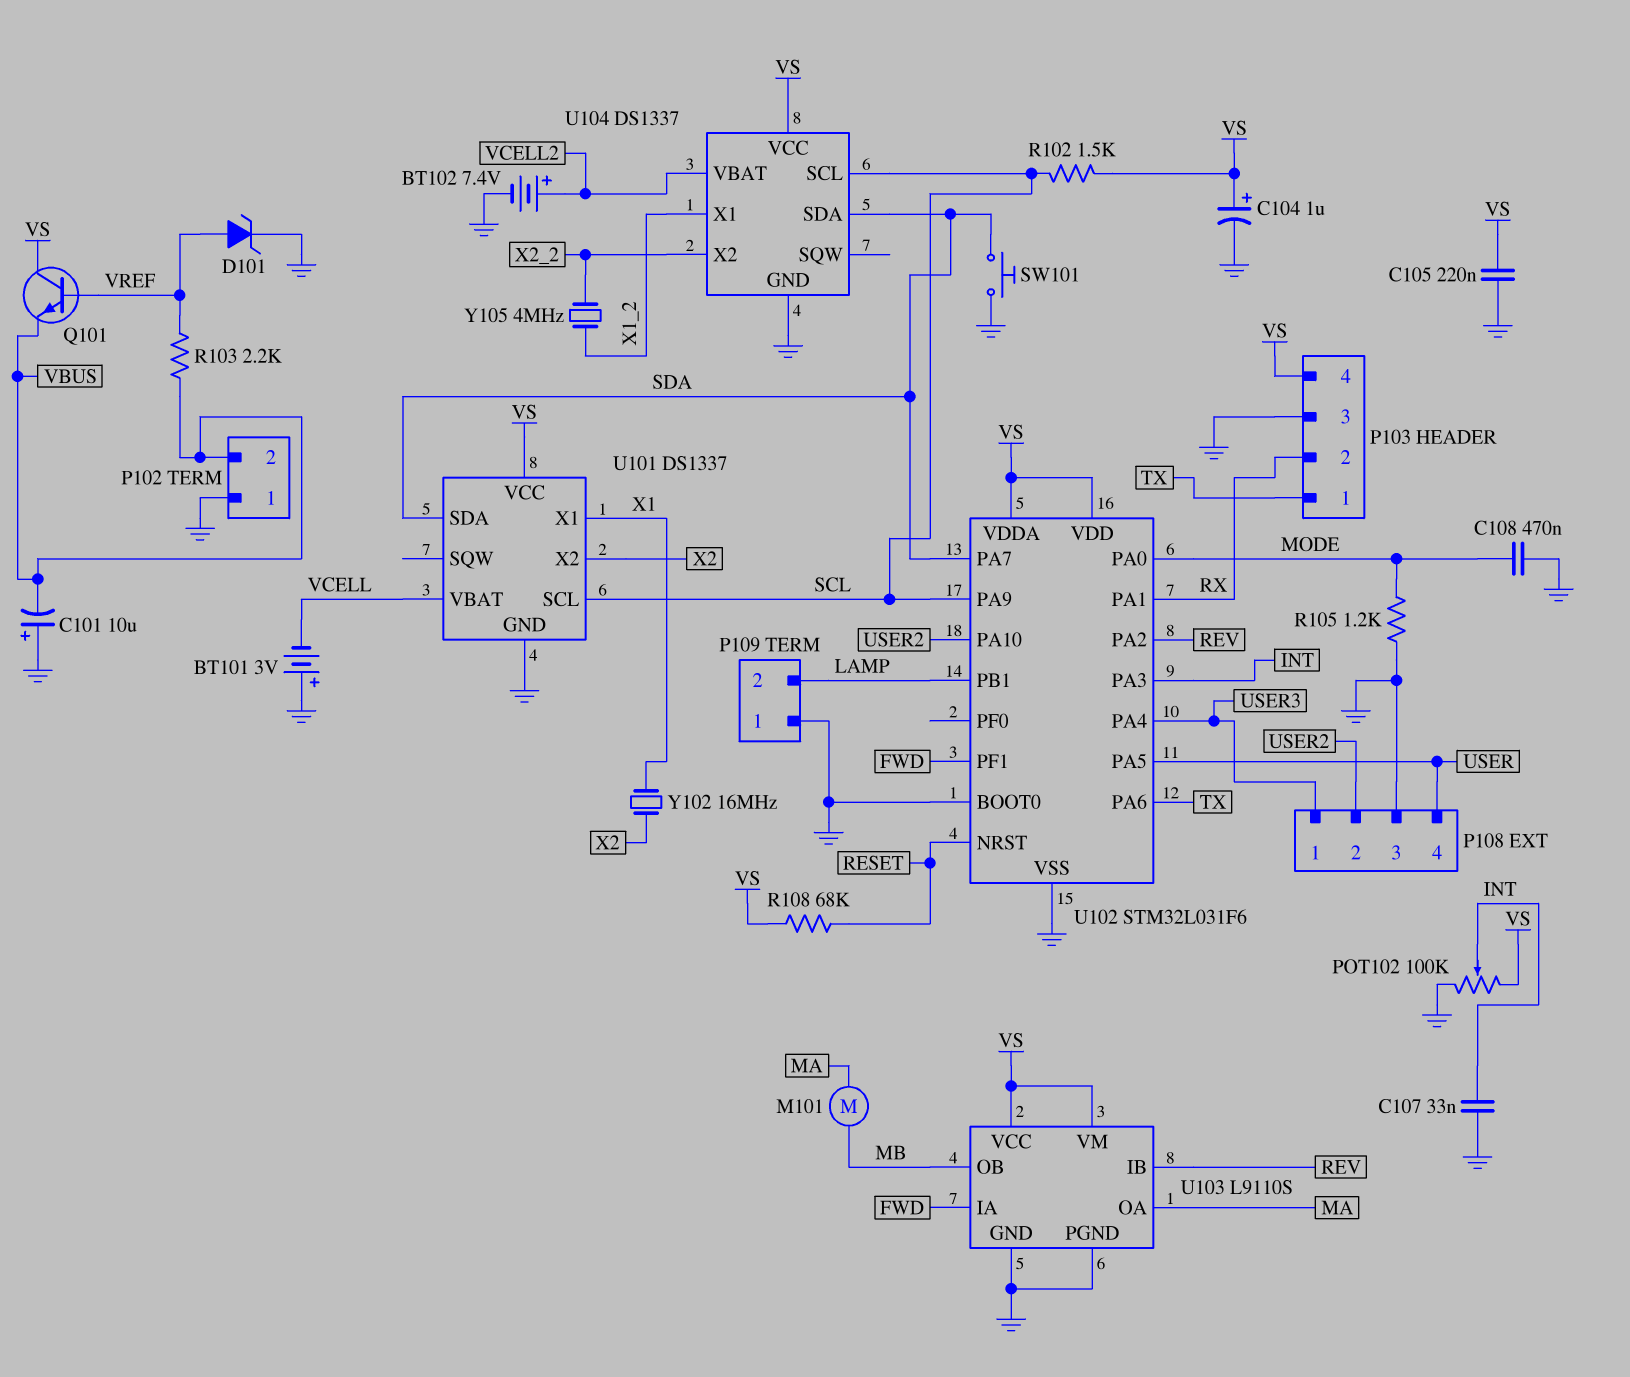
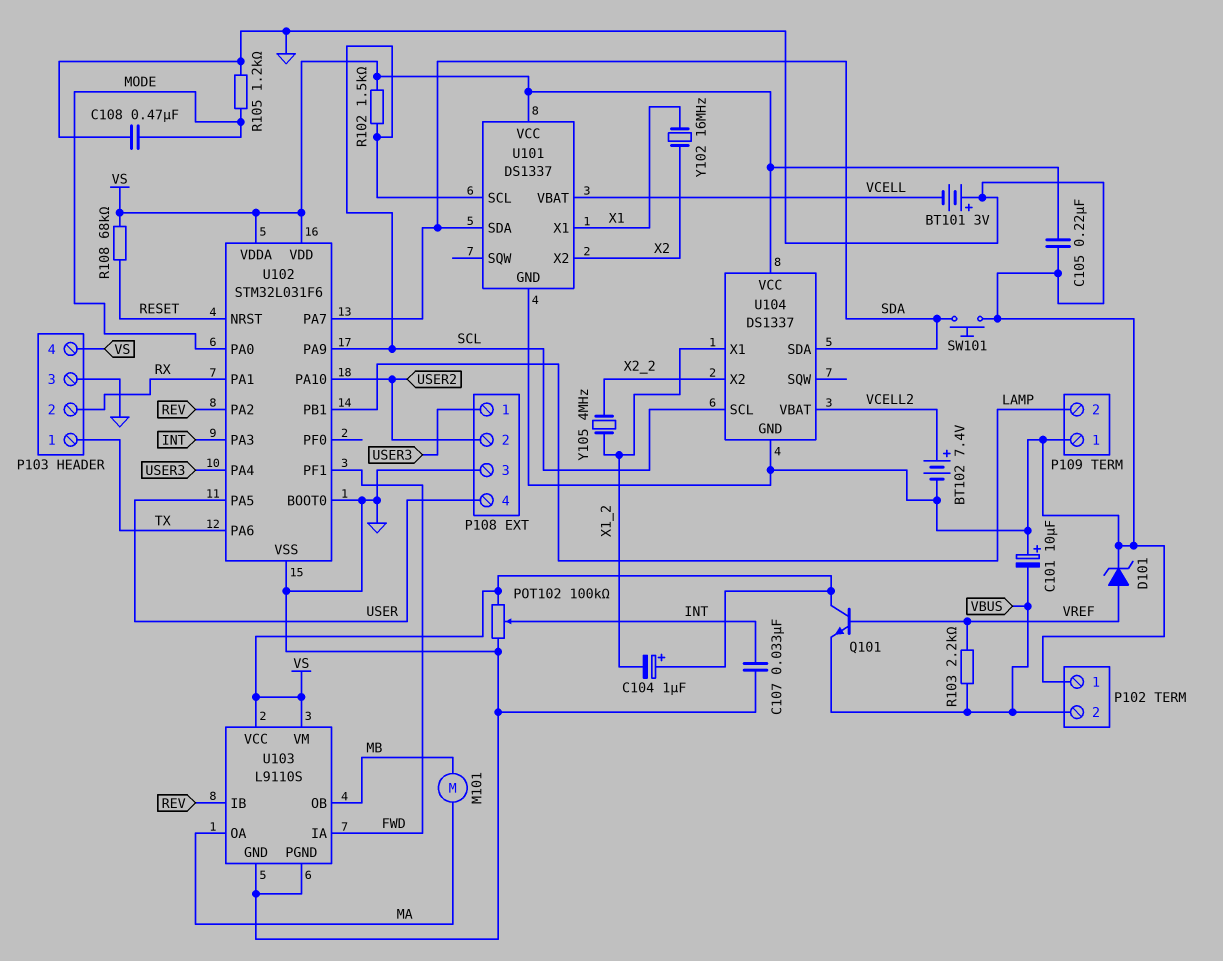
C104: 1uF (plus VS, minus GND) -> 1uF (plus VS, minus X1_2)

